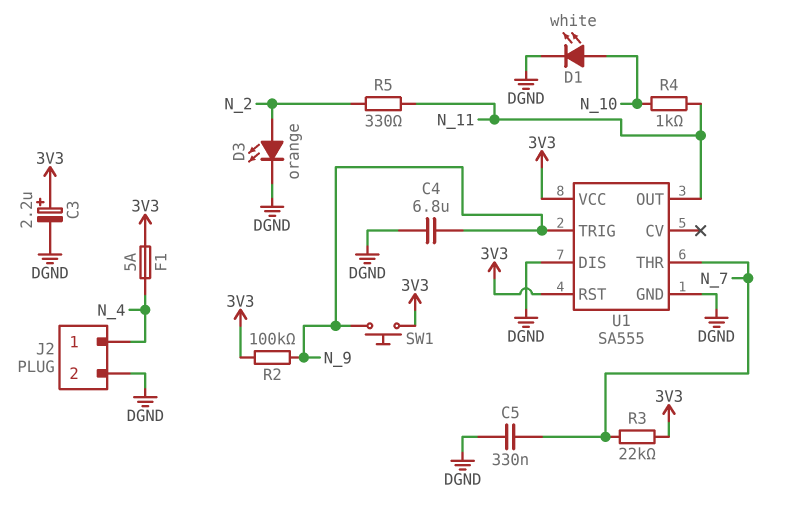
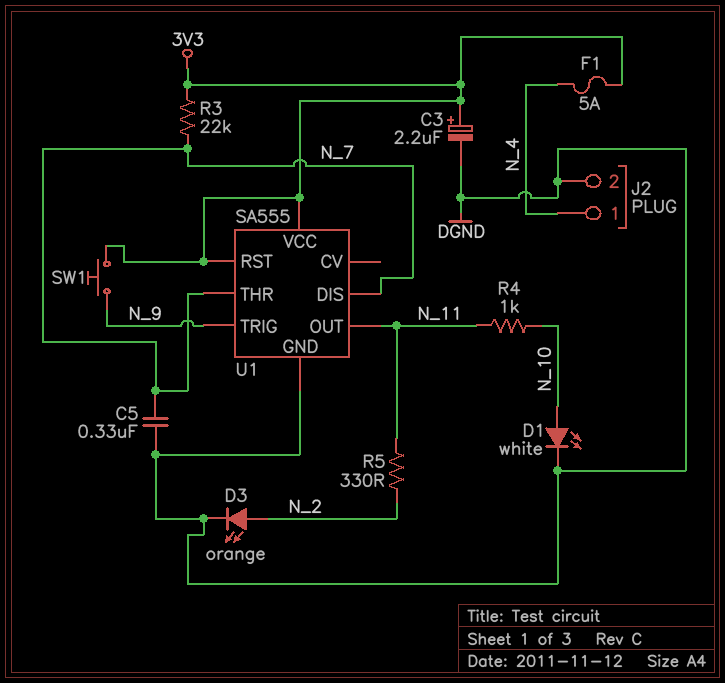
C4: 6.8uF (DGND, N_9) -> none
R2: 100k (3V3, N_9) -> none
U1 pin DIS: DGND -> N_7

